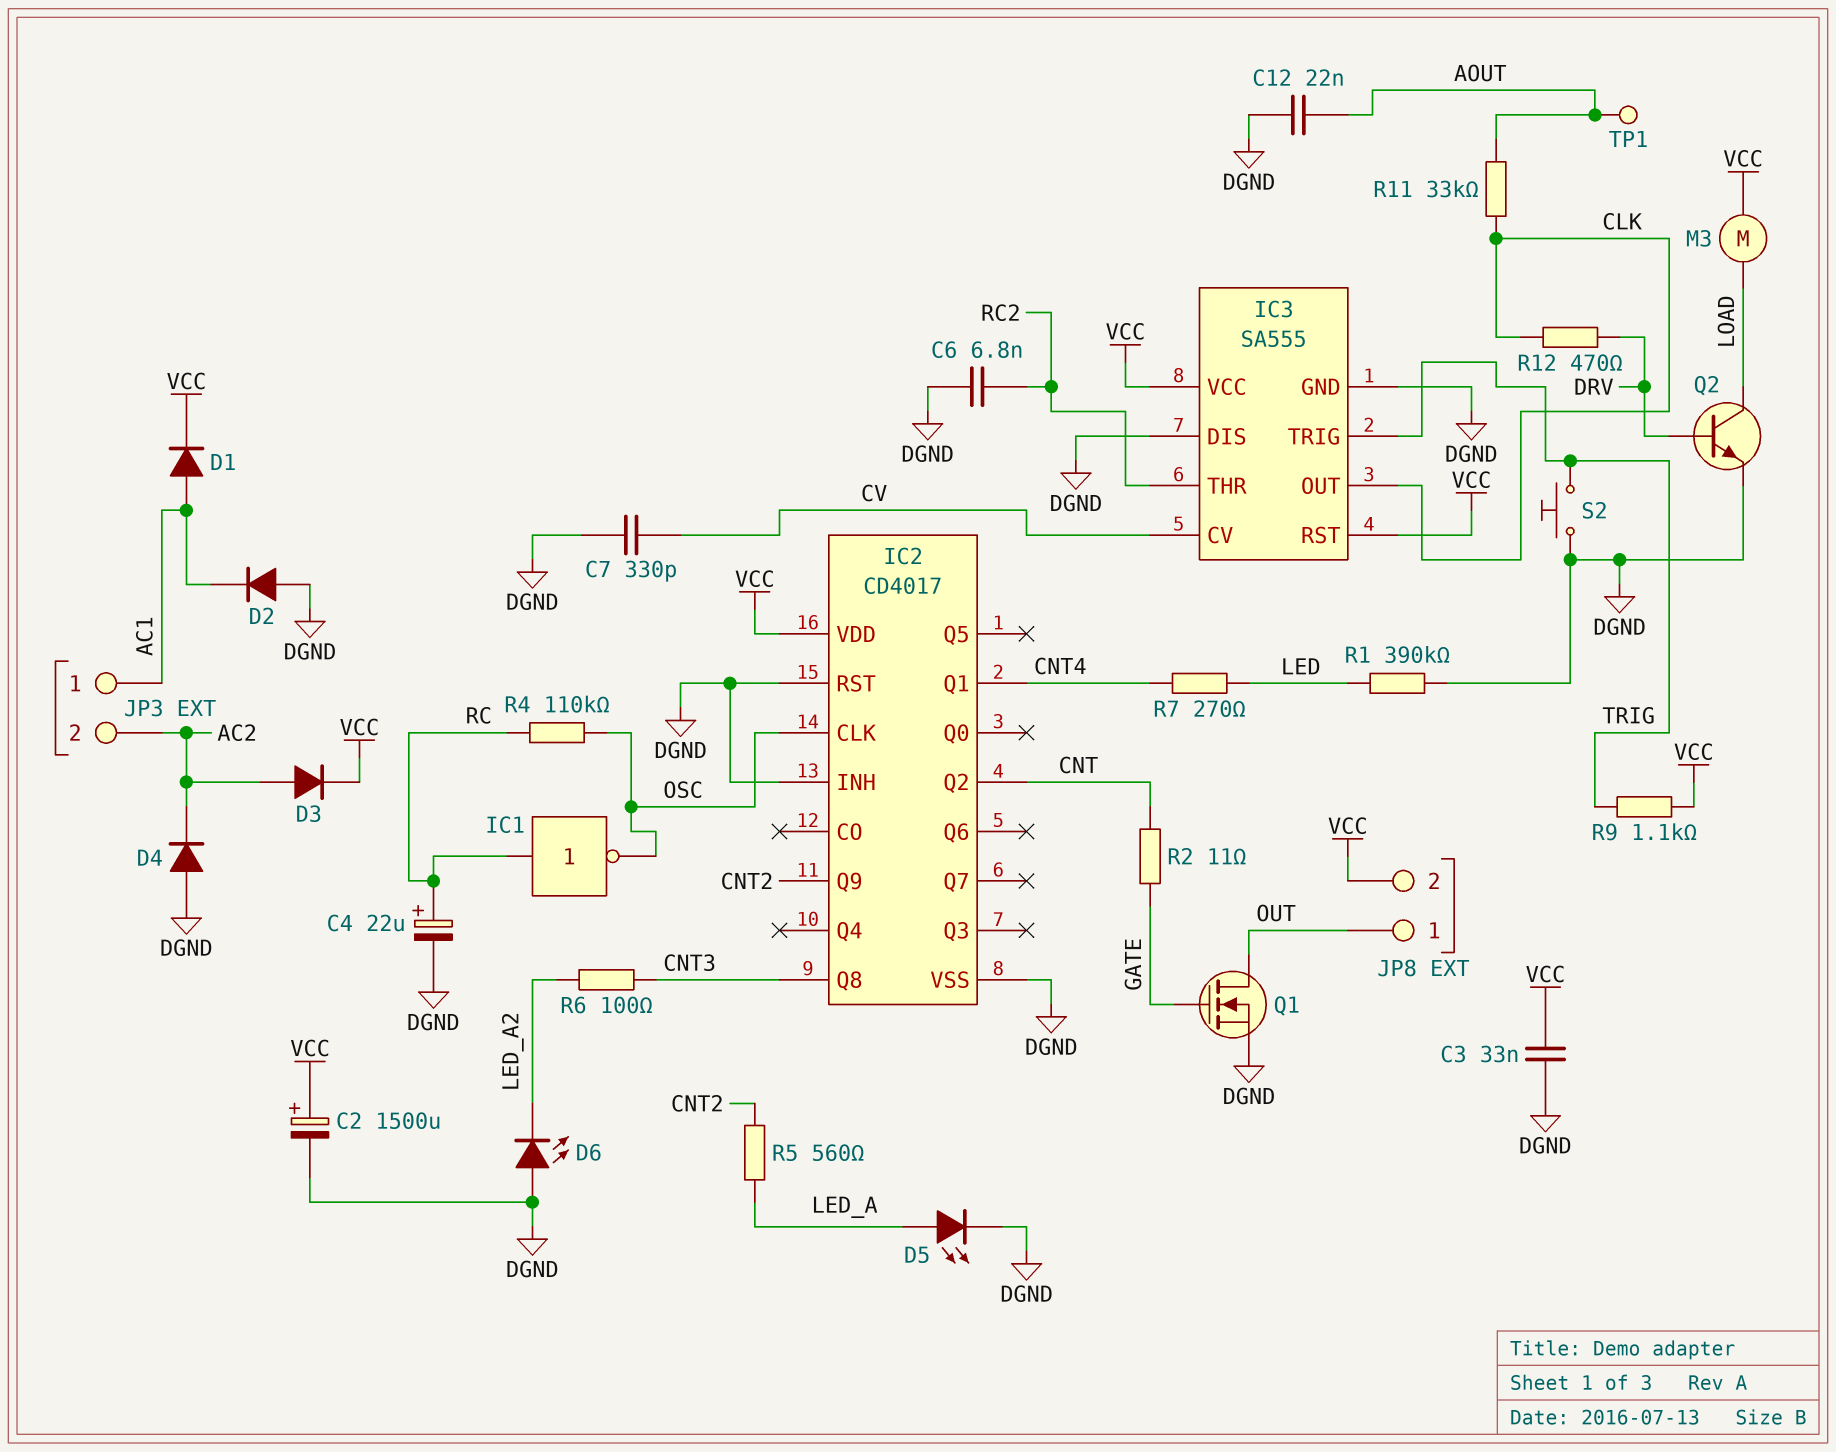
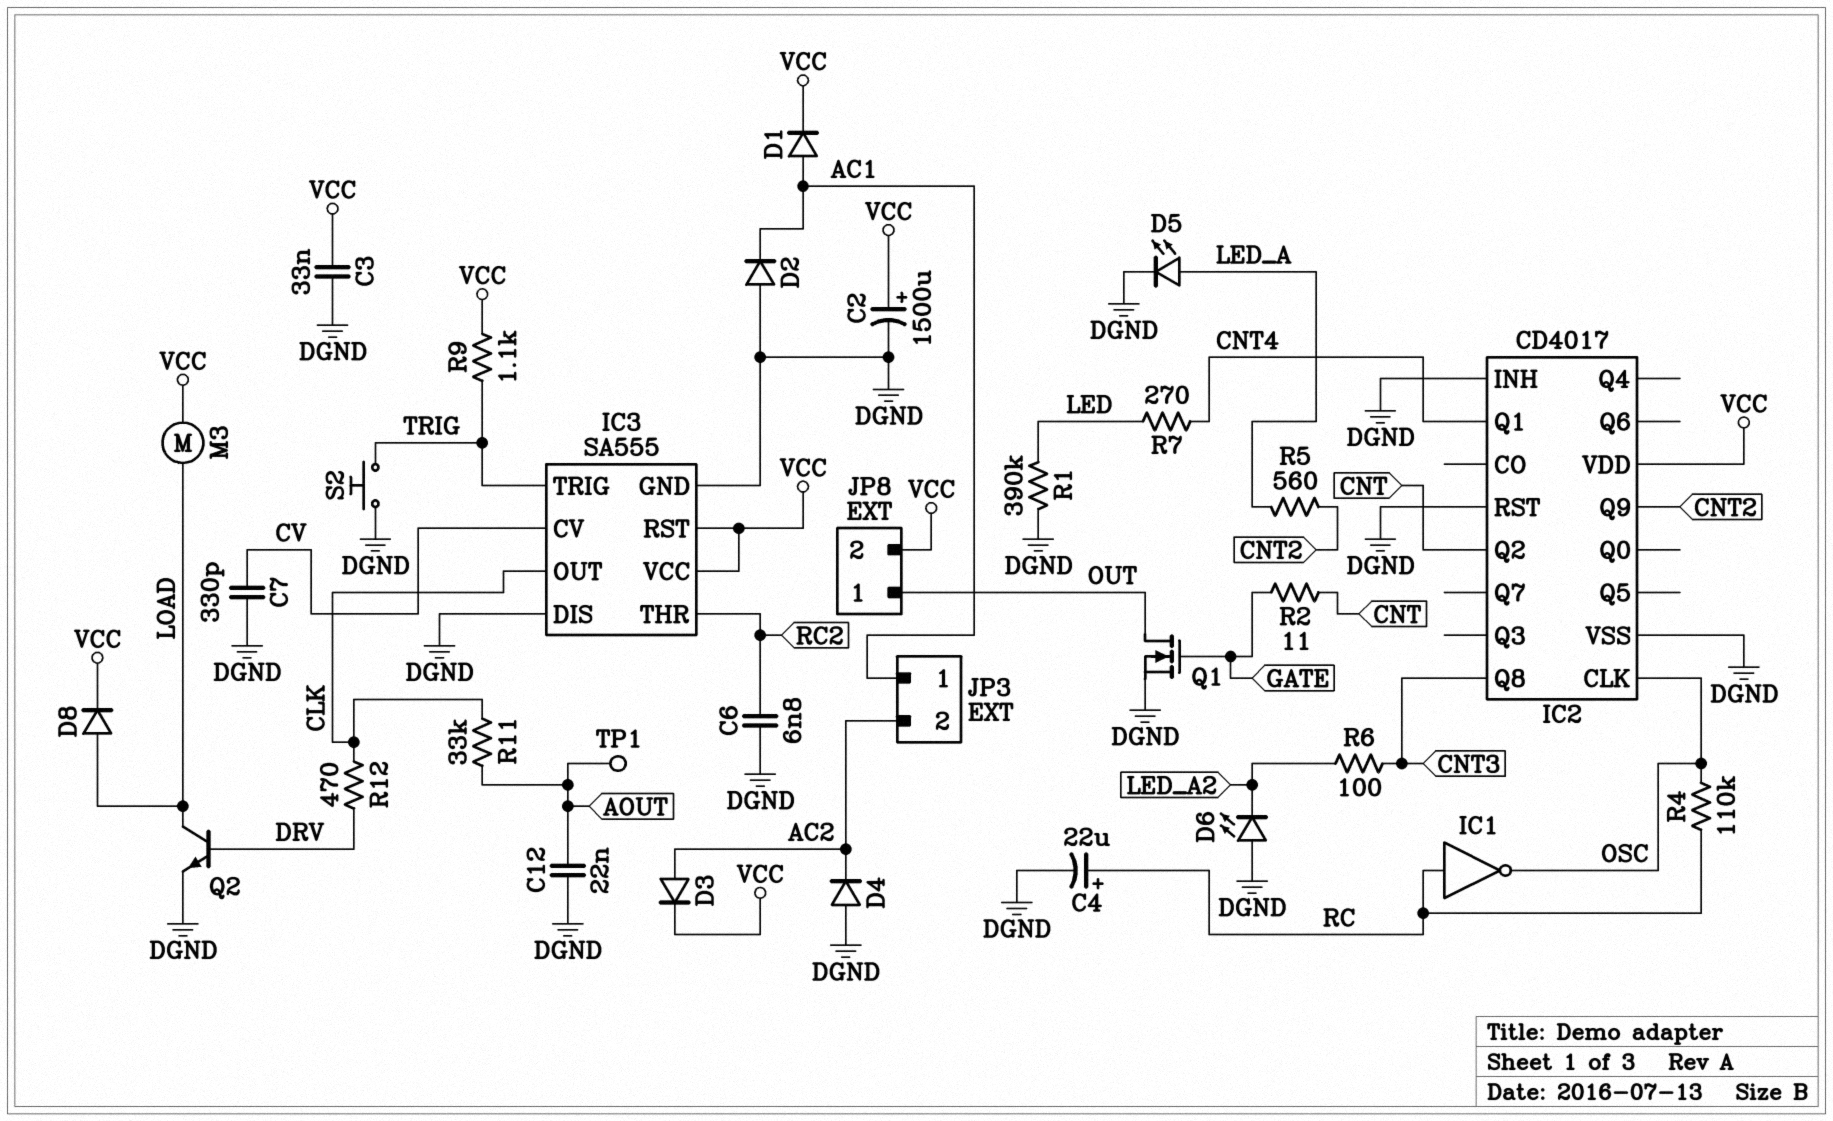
D8: none -> diode (A LOAD, K VCC)

